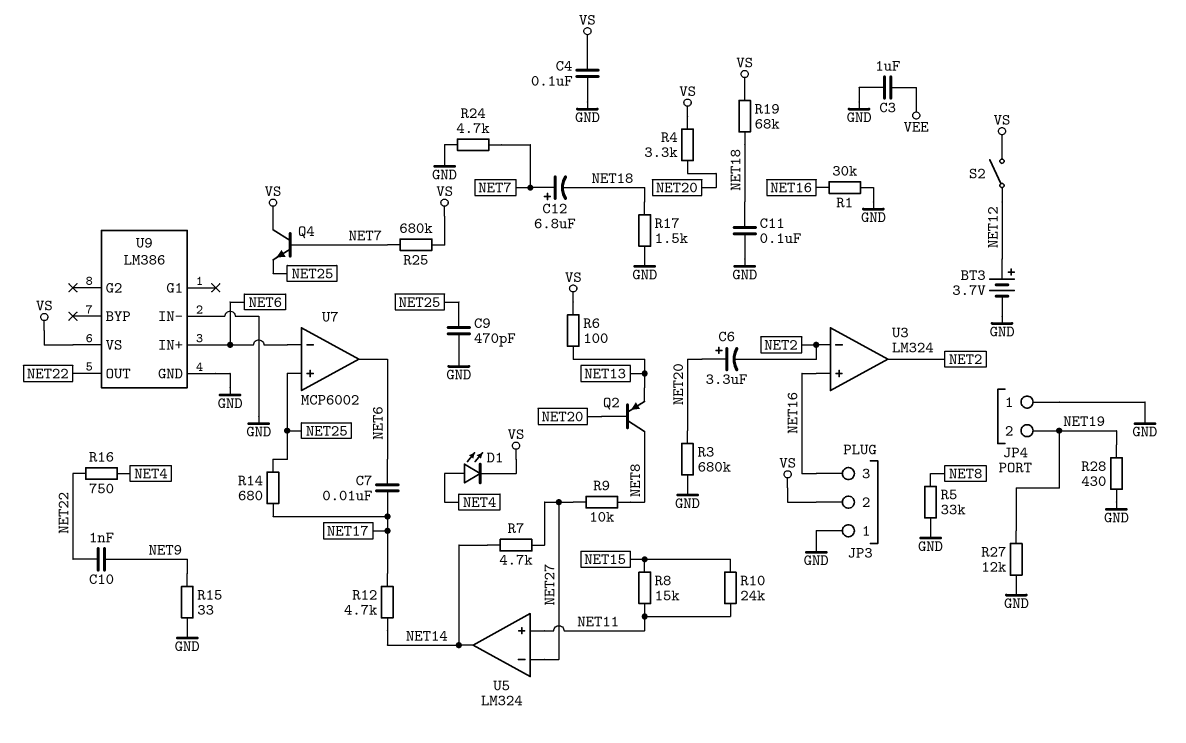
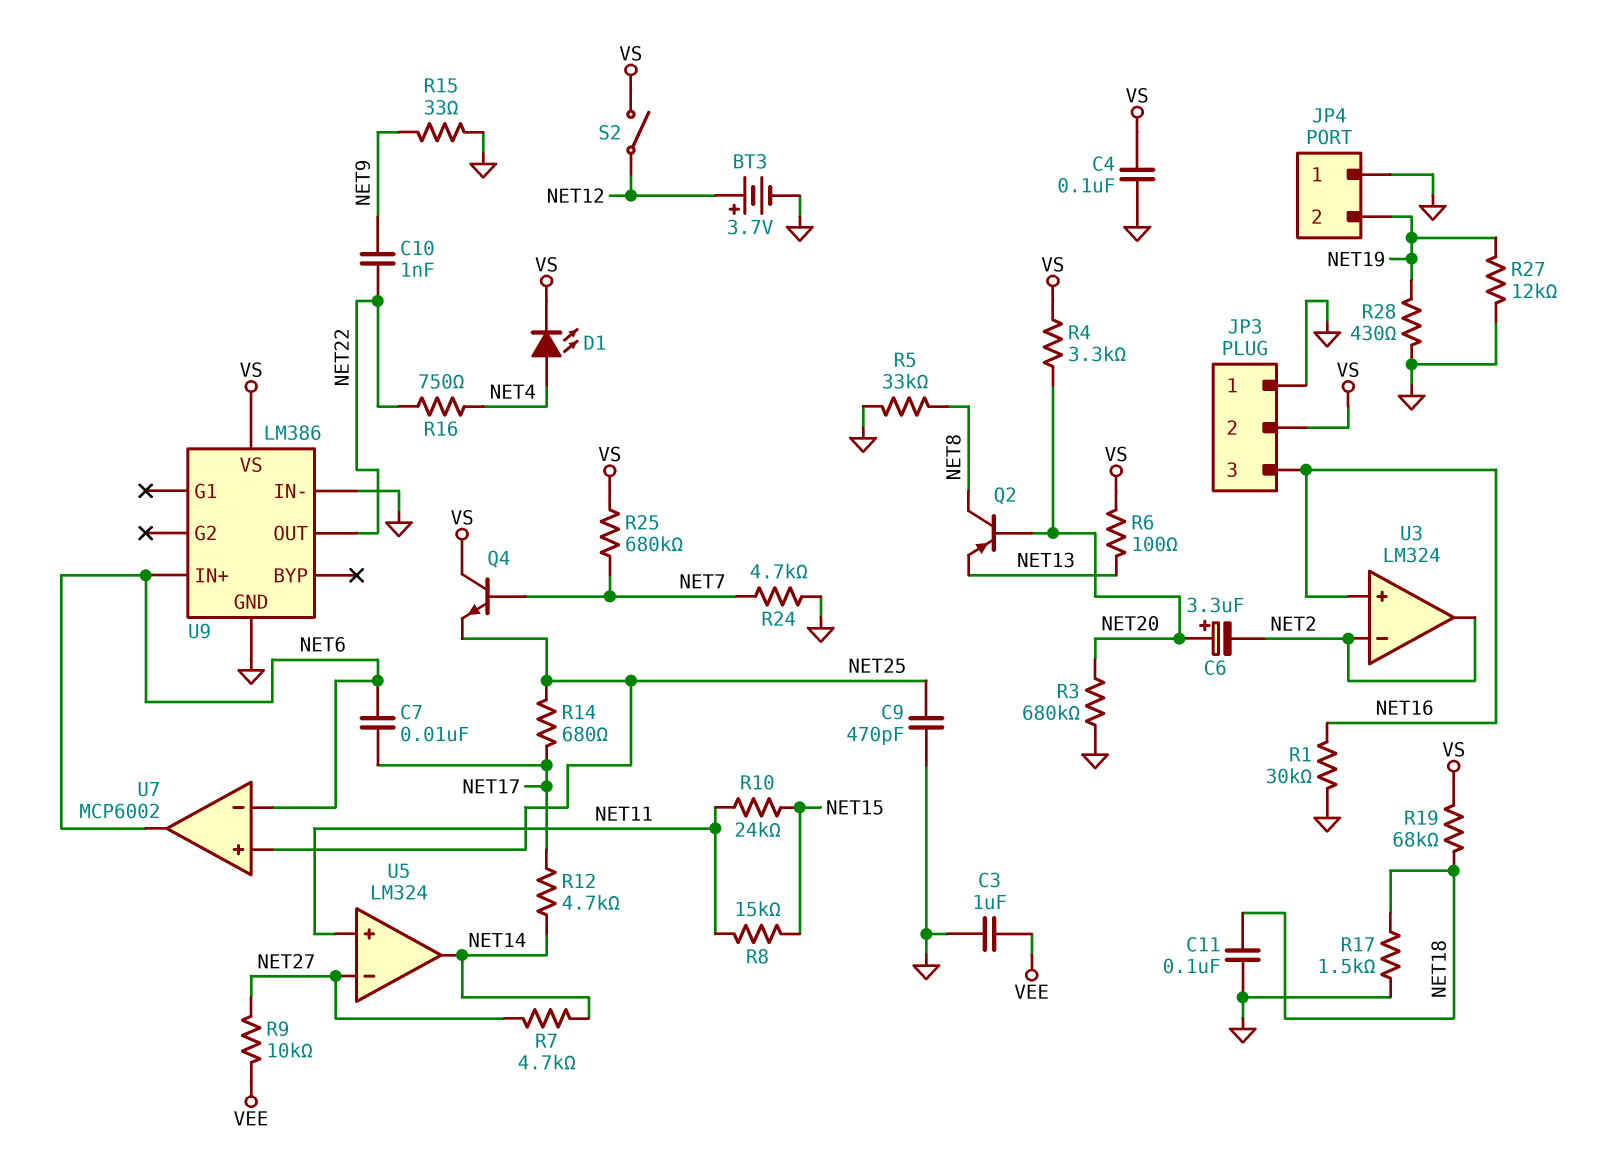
C12: 6.8uF (plus NET7, minus NET18) -> none
R9: 10k (NET8, NET27) -> 10k (NET27, VEE)

